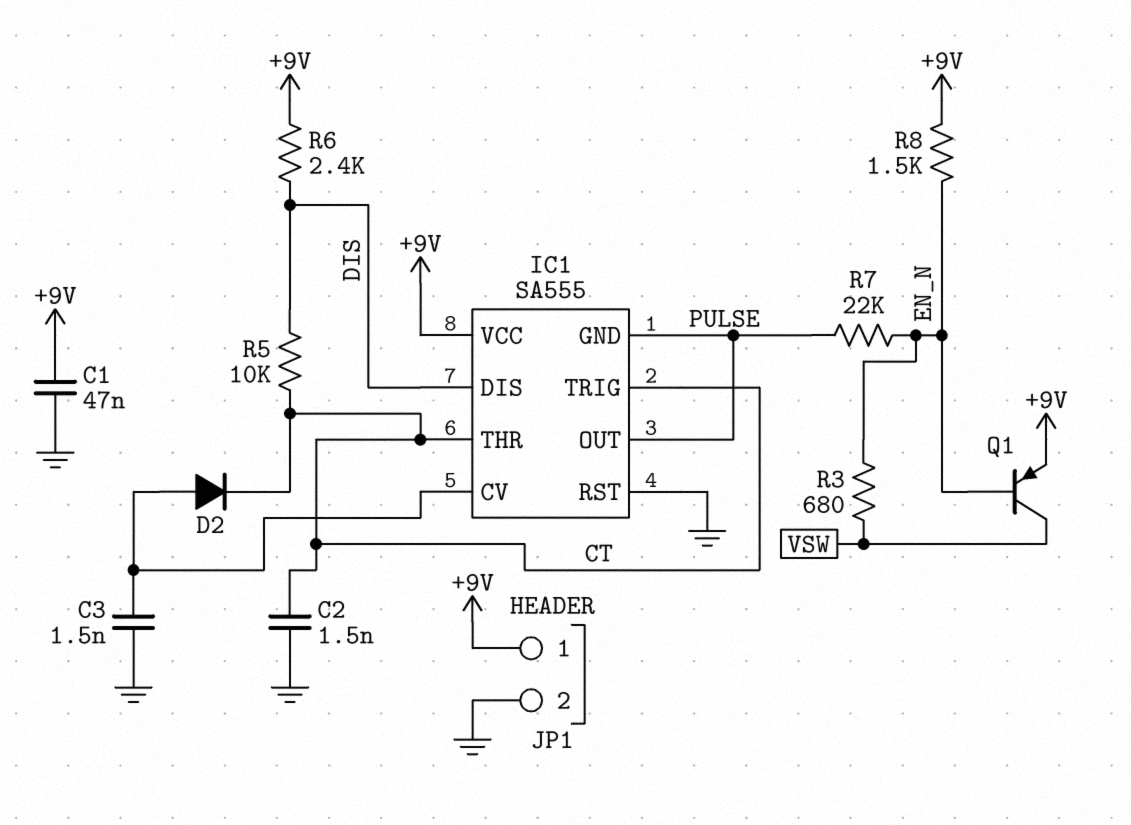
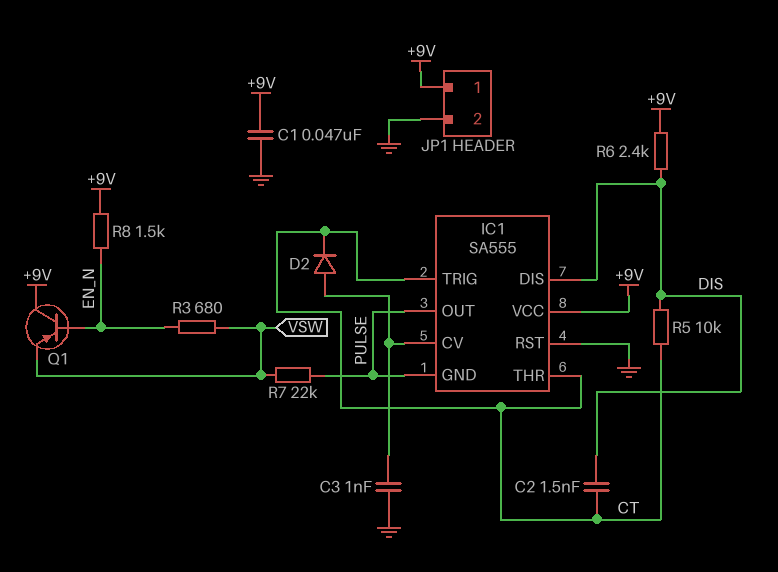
C2: 1.5nF (CT, GND) -> 1.5nF (CT, DIS)
C3: 1.5nF (GND, IC1/CV) -> 1nF (GND, IC1/CV)
Q1: PNP (B EN_N, C VSW, E +9V) -> PNP (B EN_N, C +9V, E VSW)
R7: 22k (EN_N, PULSE) -> 22k (PULSE, VSW)

